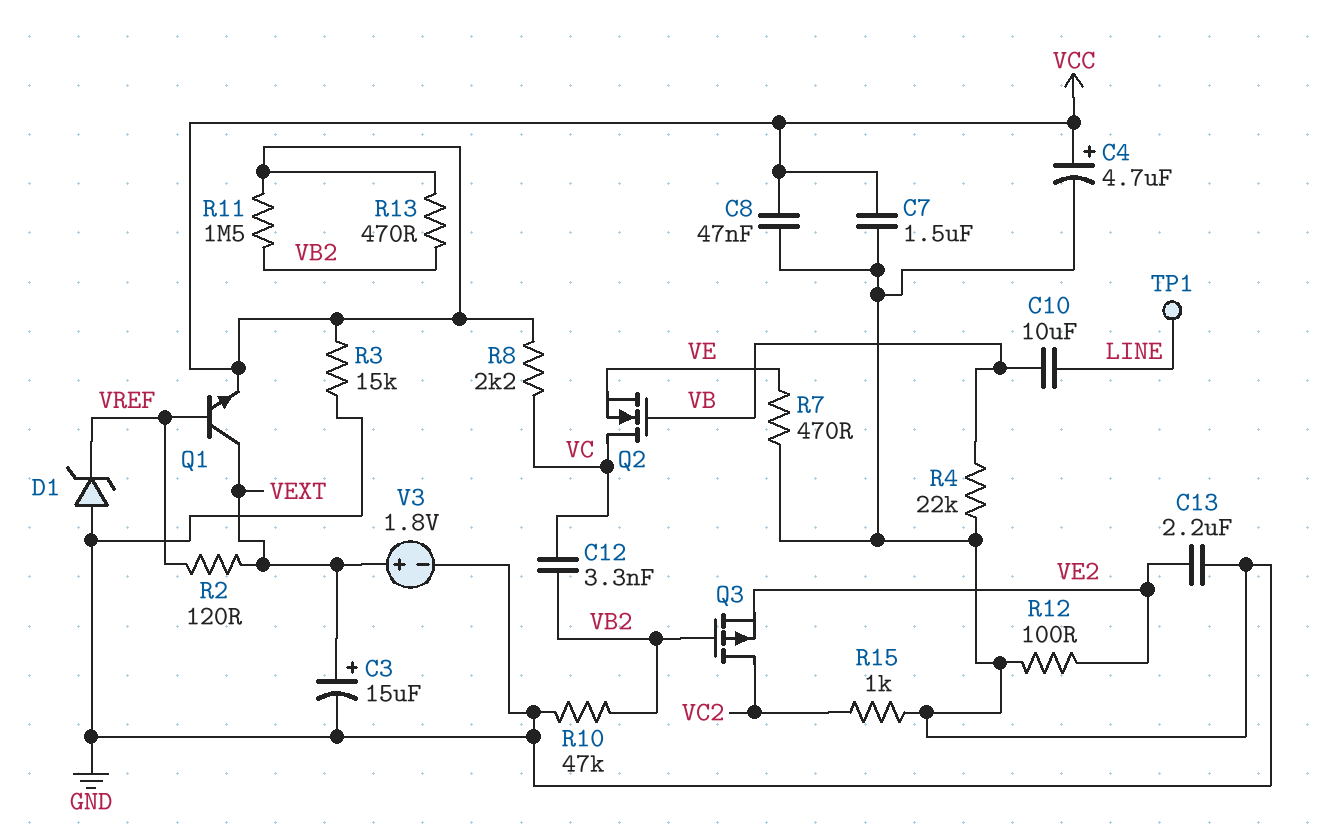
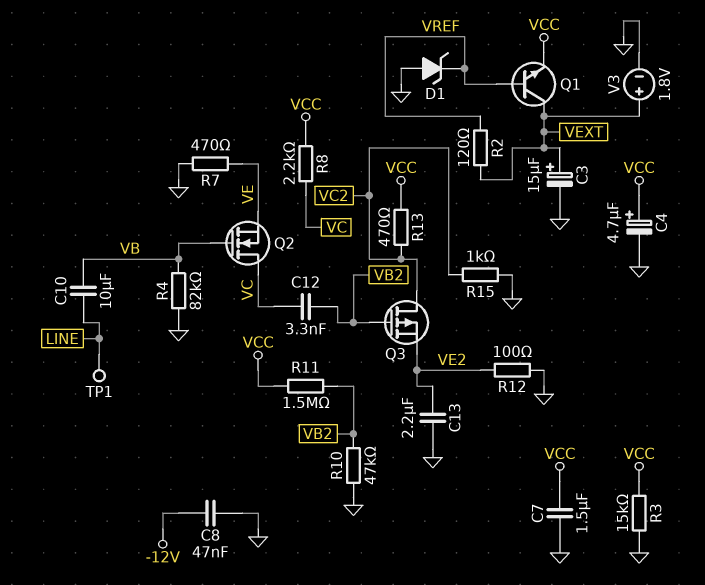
C8: 47nF (GND, VCC) -> 47nF (-12V, GND)
R4: 22k (GND, VB) -> 82k (GND, VB)
R13: 470 (VB2, VCC) -> 470 (VC2, VCC)

